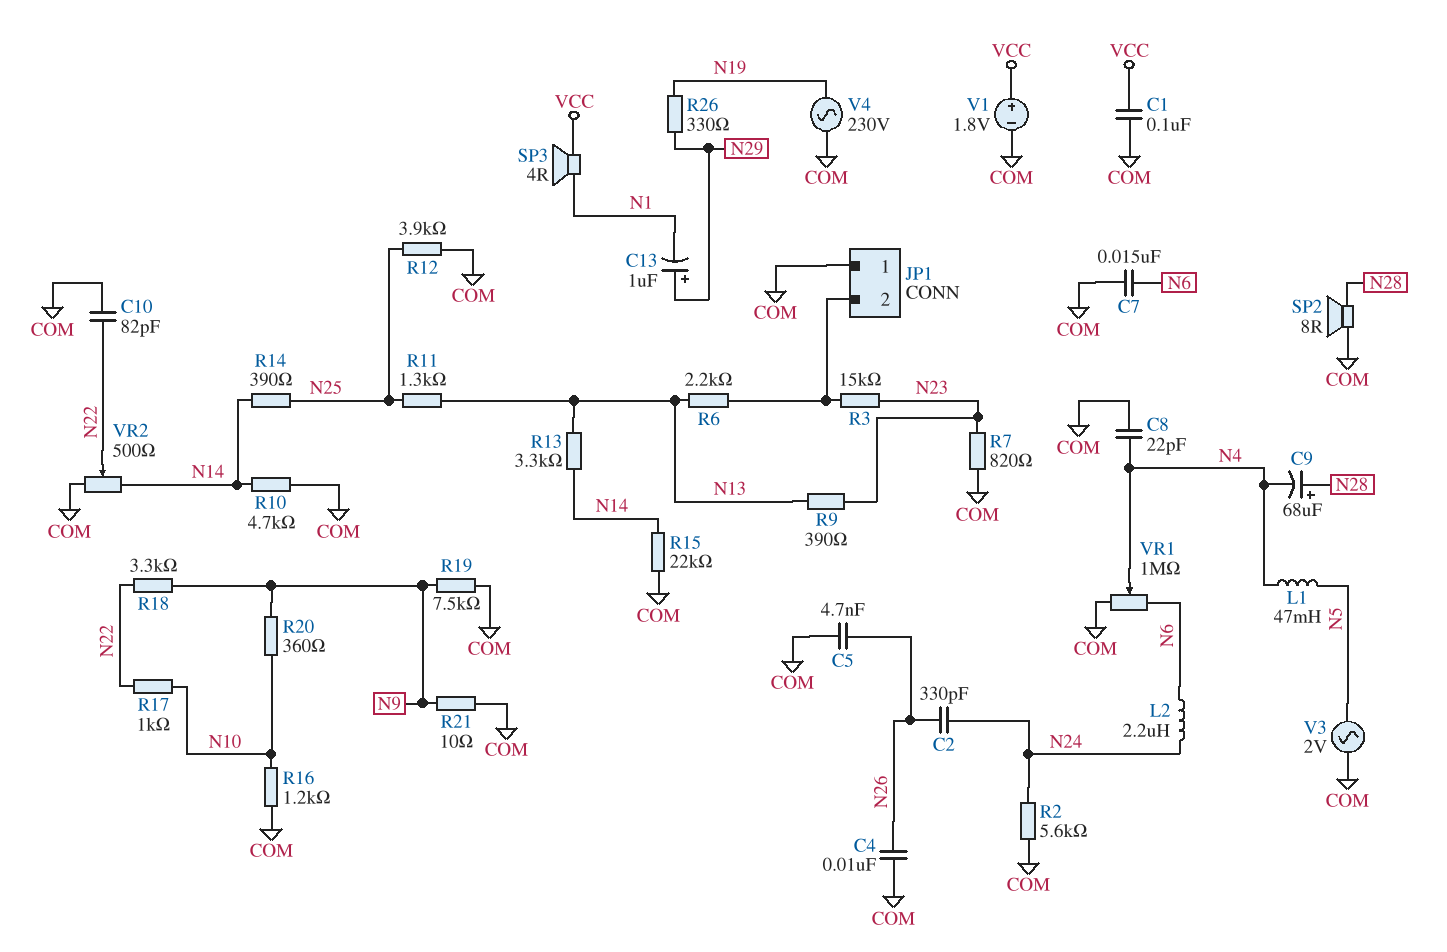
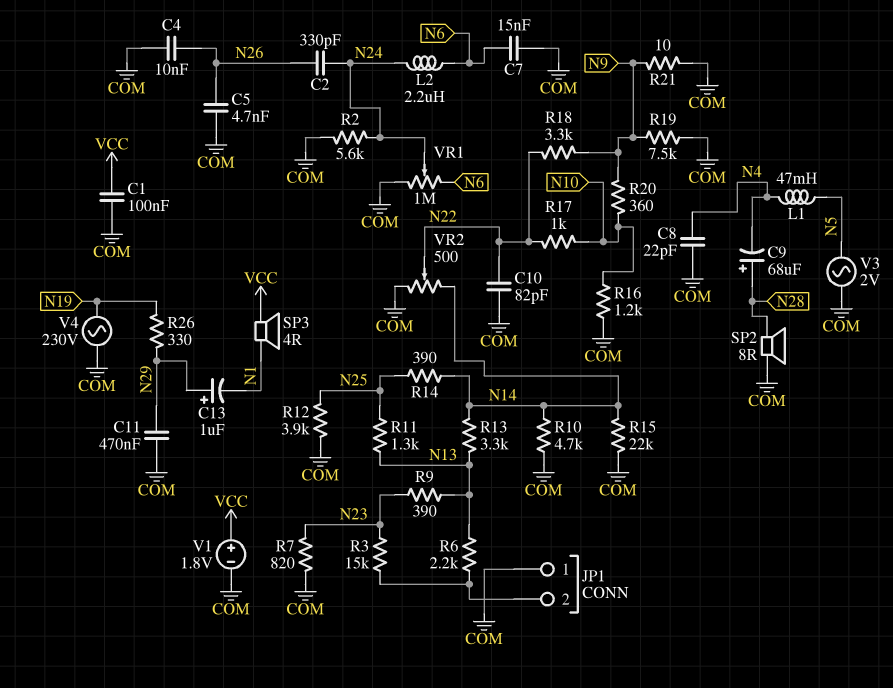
C11: none -> 470nF (COM, N29)
VR1: 1M (COM, N6, wiper N4) -> 1M (COM, N6, wiper N24)

